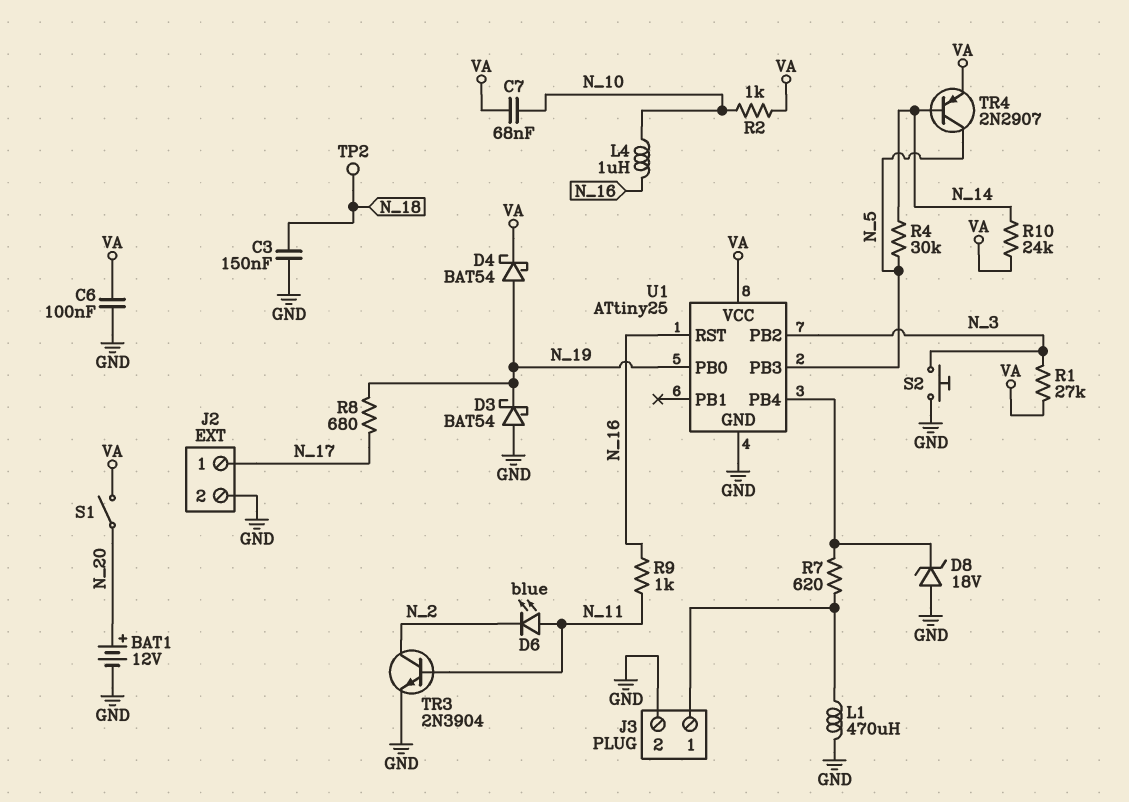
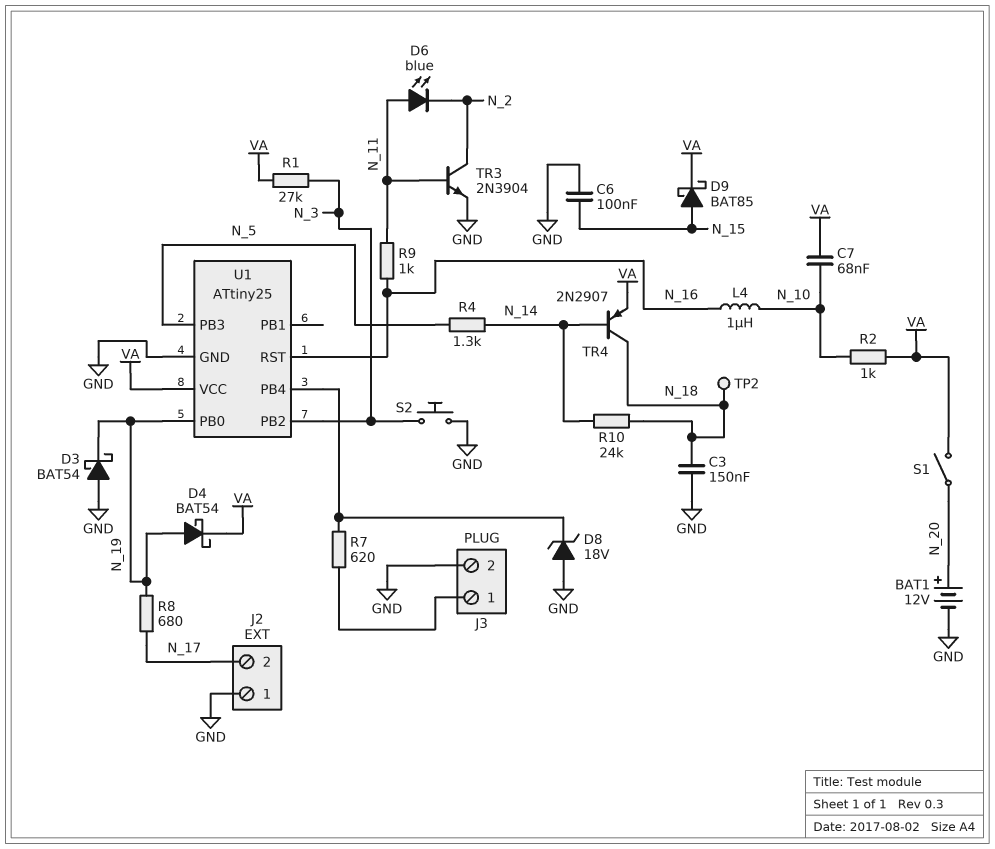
C6: 100nF (GND, VA) -> 100nF (GND, N_15)
D9: none -> schottky BAT85 (A N_15, K VA)
J2 pin 1: N_17 -> GND
J2 pin 2: GND -> N_17
L1: 470uH (GND, J3/1) -> none
R4: 30k (N_5, N_14) -> 1.3k (N_5, N_14)
R10: 24k (N_14, VA) -> 24k (N_14, N_18)
TR4: PNP 2N2907 (B N_14, C N_5, E VA) -> PNP 2N2907 (B N_14, C N_18, E VA)

